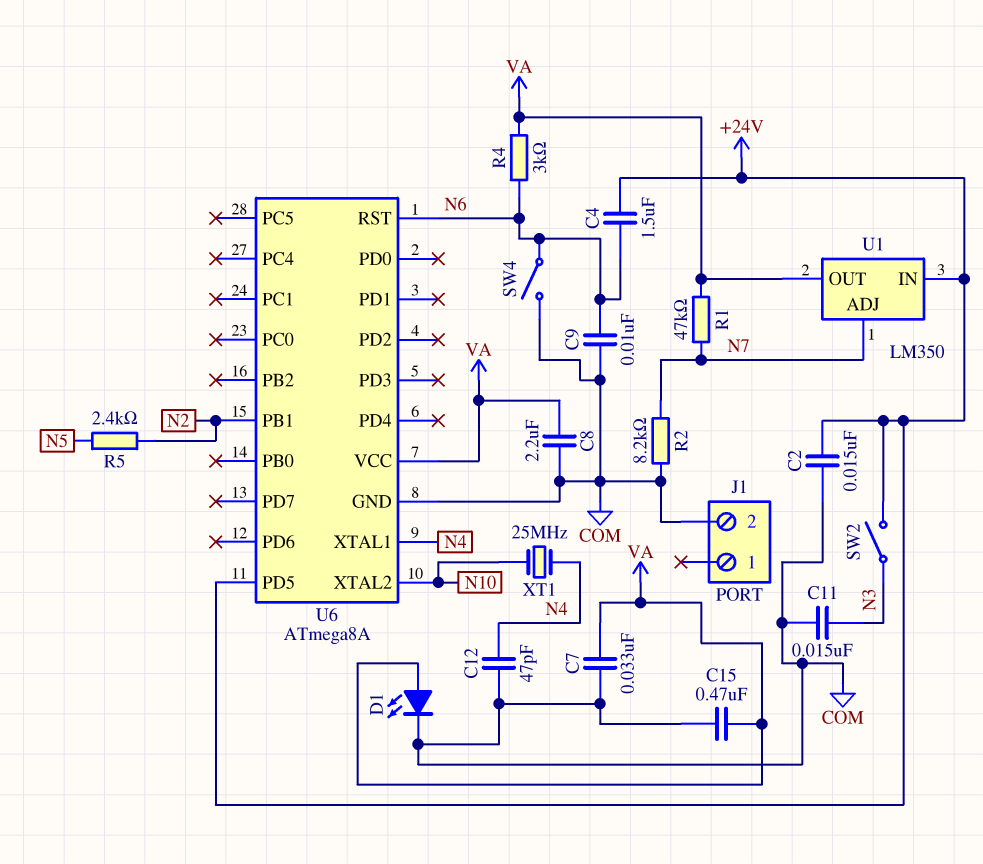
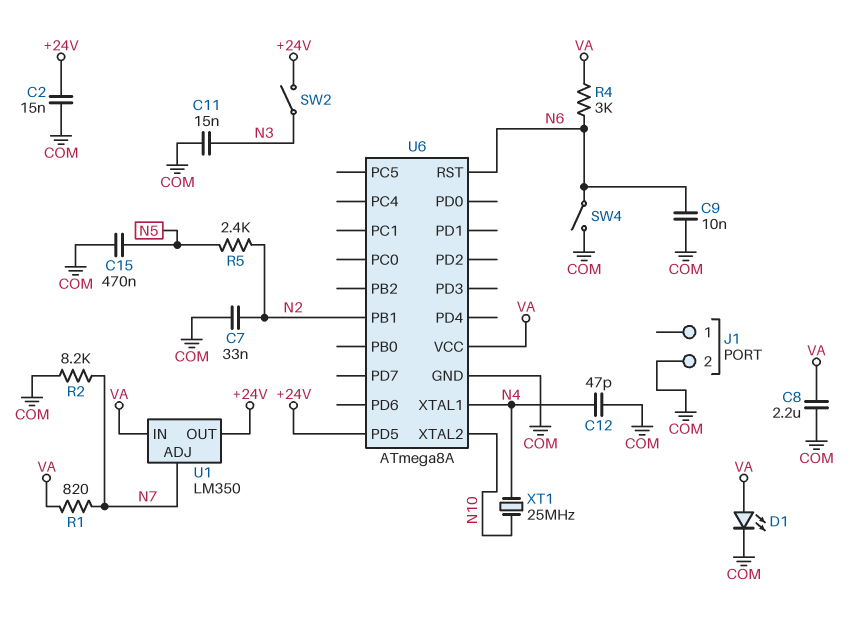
C4: 1.5uF (+24V, N6) -> none
C7: 33nF (COM, VA) -> 33nF (COM, N2)
C15: 470nF (COM, VA) -> 470nF (COM, N5)
R1: 47k (N7, VA) -> 820 (N7, VA)
U1 pin IN: +24V -> VA
U1 pin OUT: VA -> +24V

